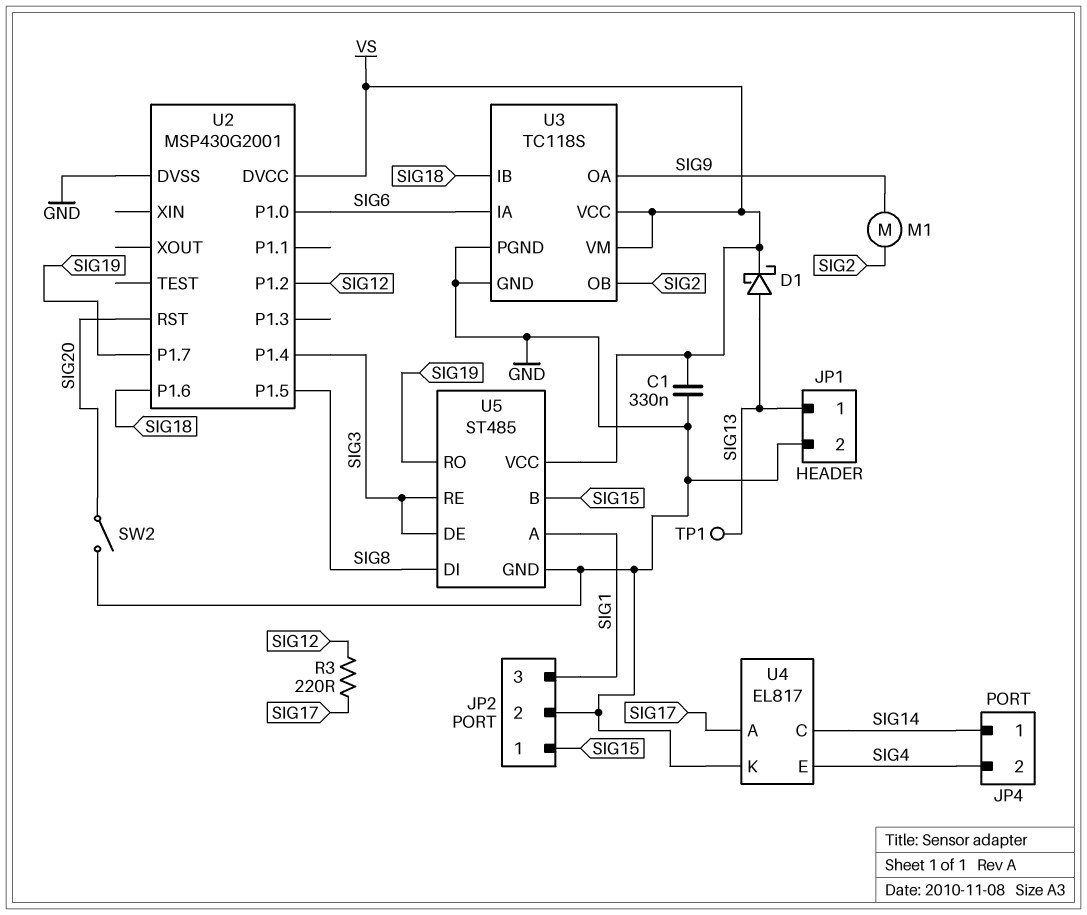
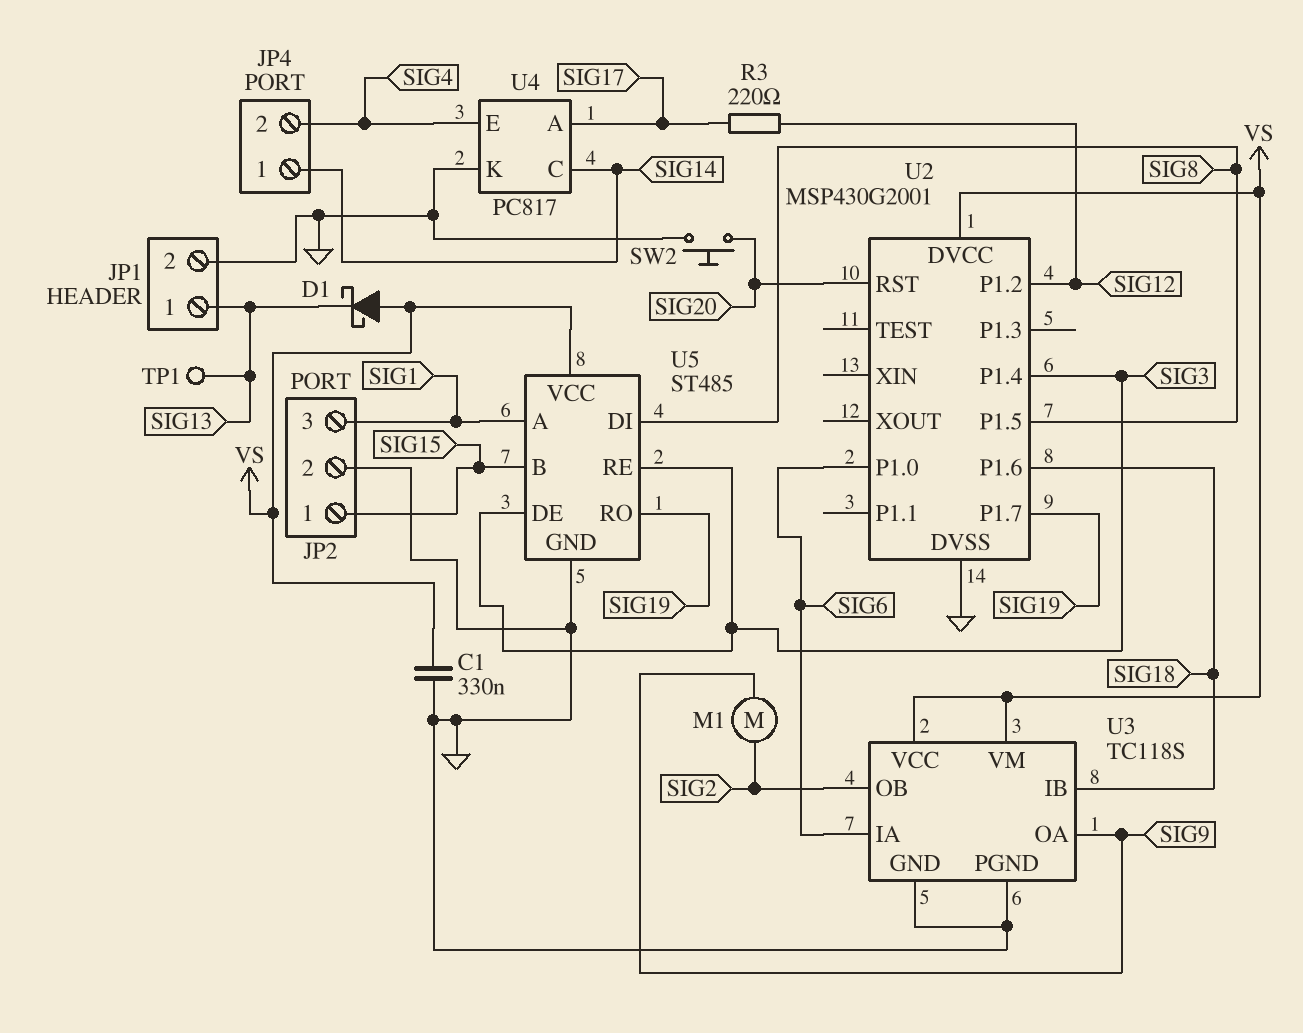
D1: schottky (A SIG13, K VS) -> schottky (A VS, K SIG13)
SW2: switch (GND, SIG20) -> button (GND, SIG20)
U4: EL817 -> PC817

